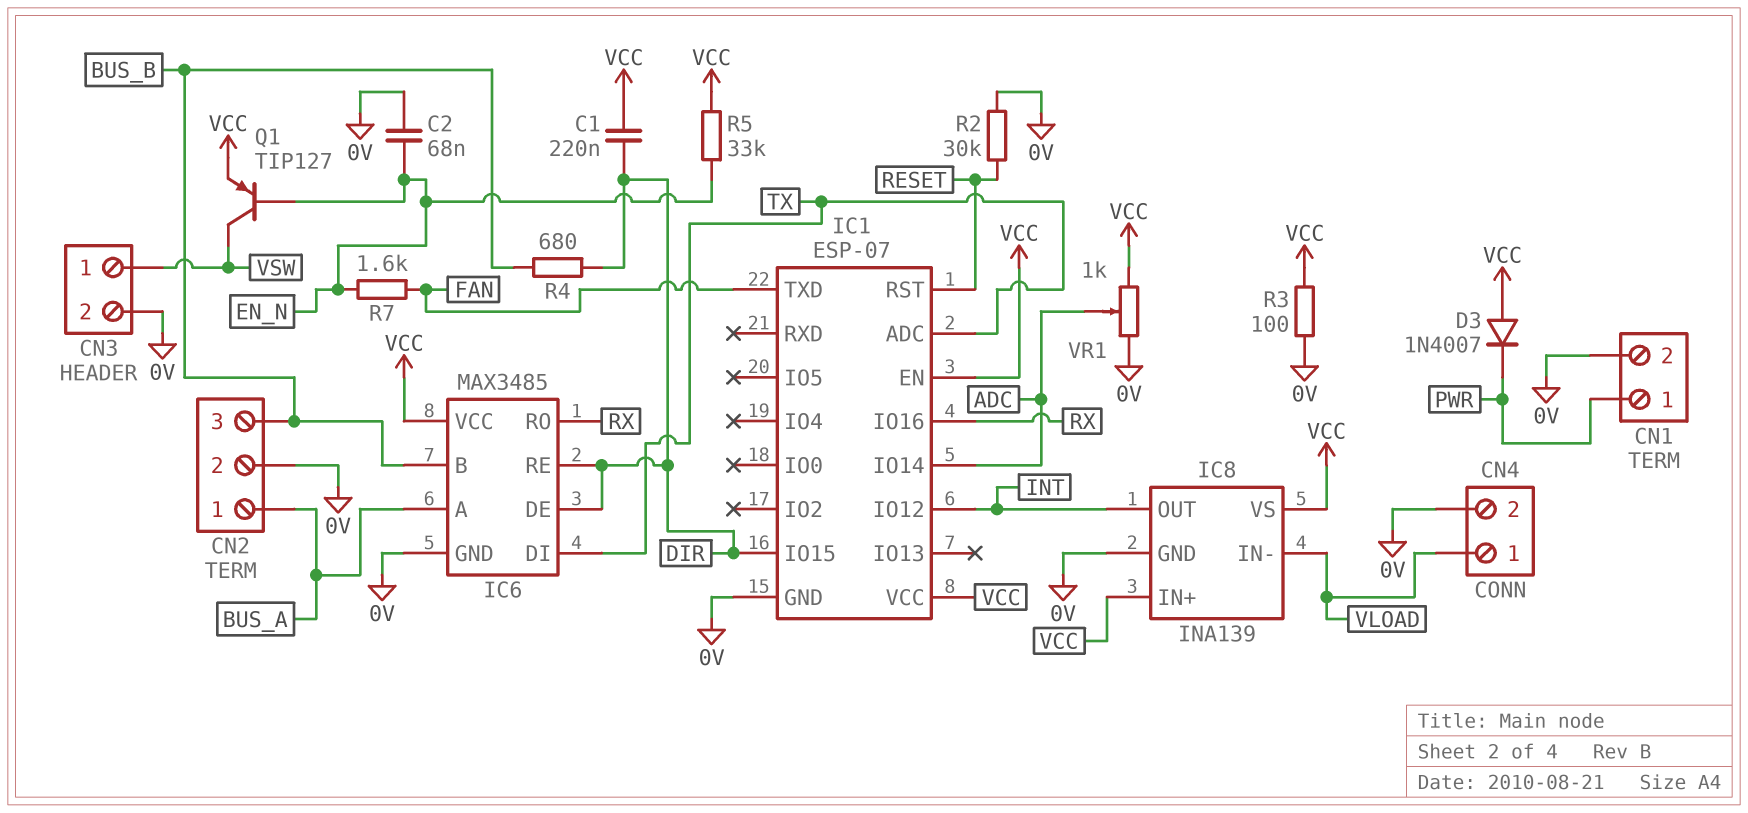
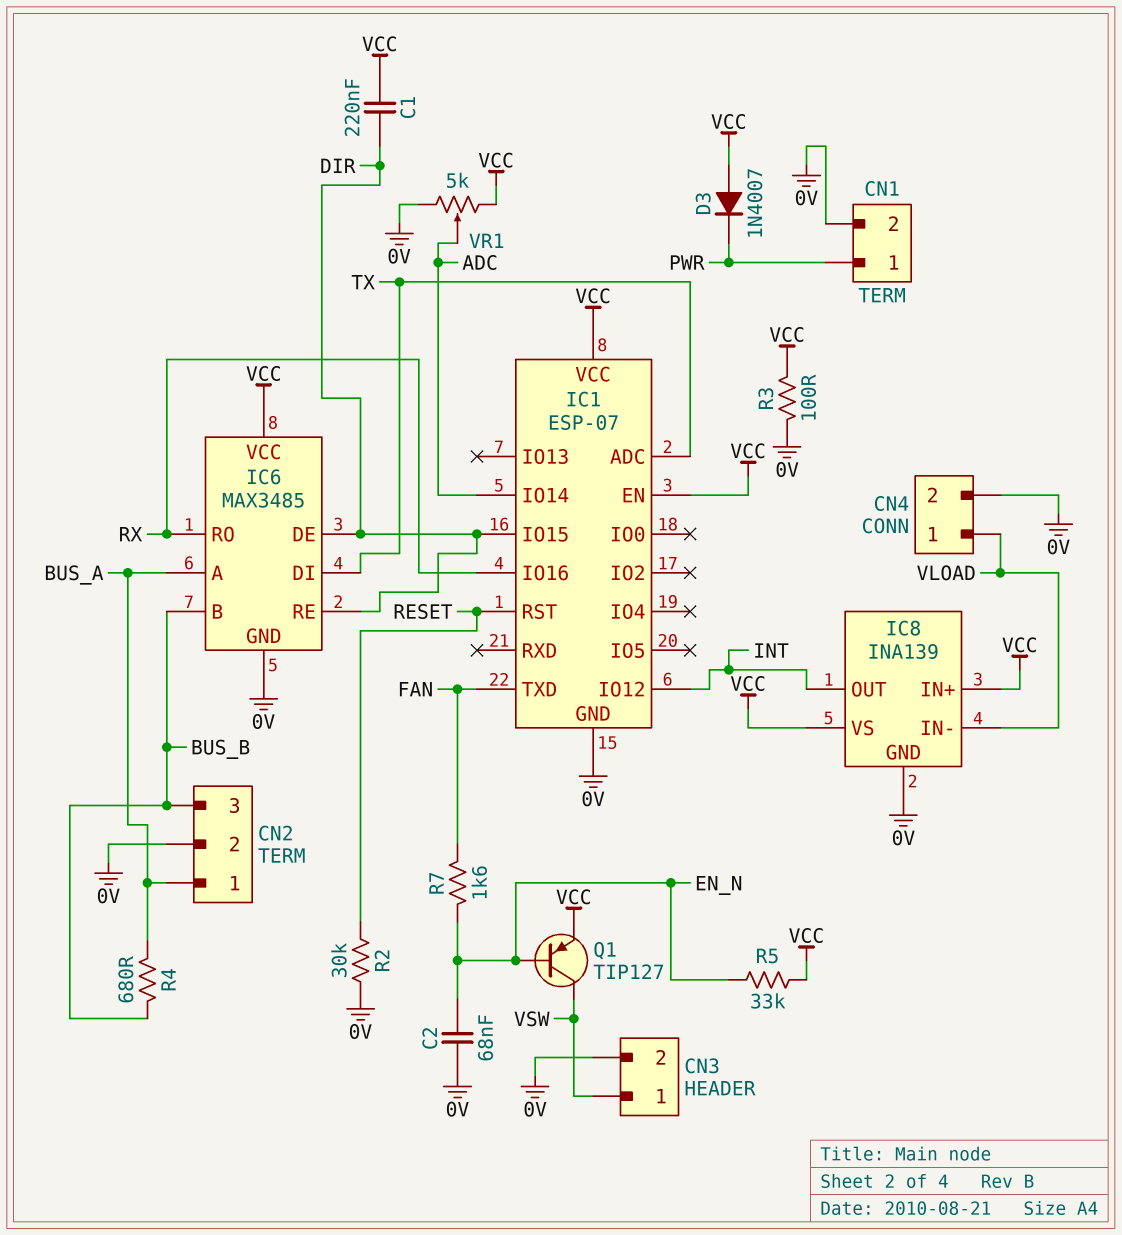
R4: 680 (BUS_B, DIR) -> 680 (BUS_A, BUS_B)
VR1: 1k (0V, VCC, wiper ADC) -> 5k (0V, VCC, wiper ADC)

